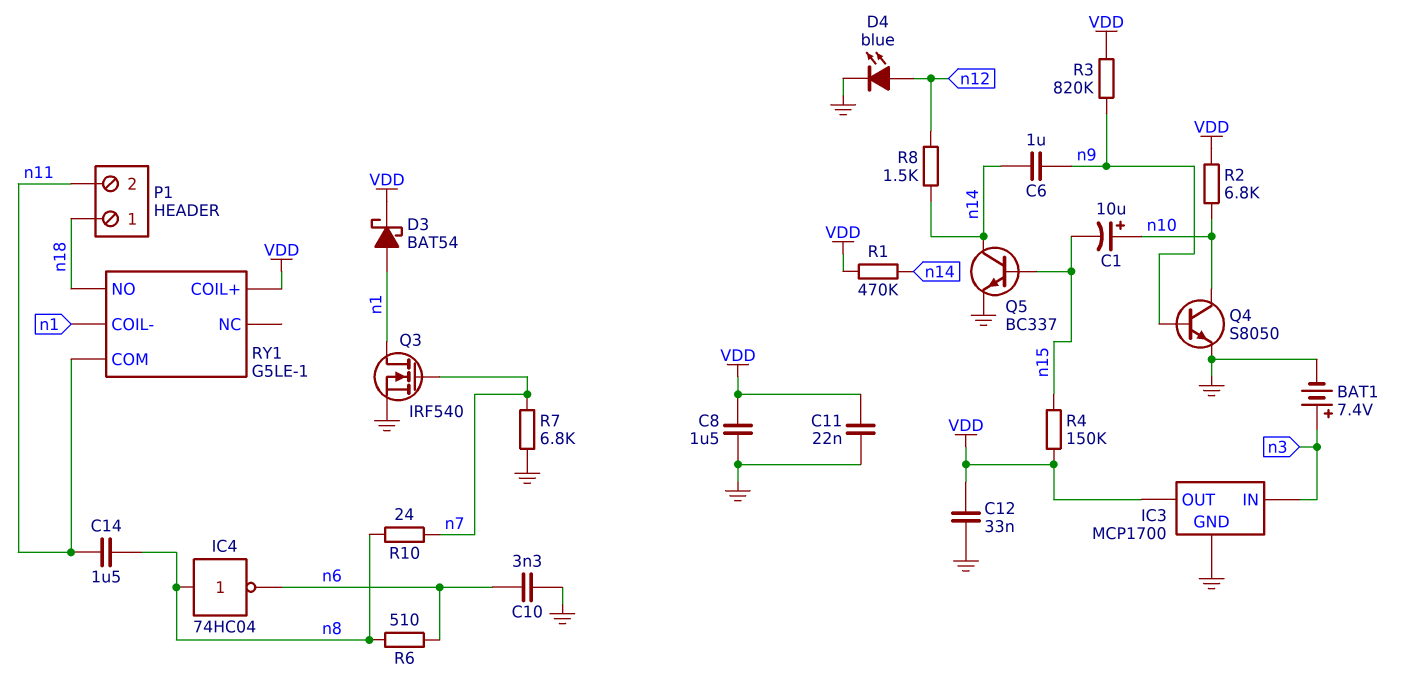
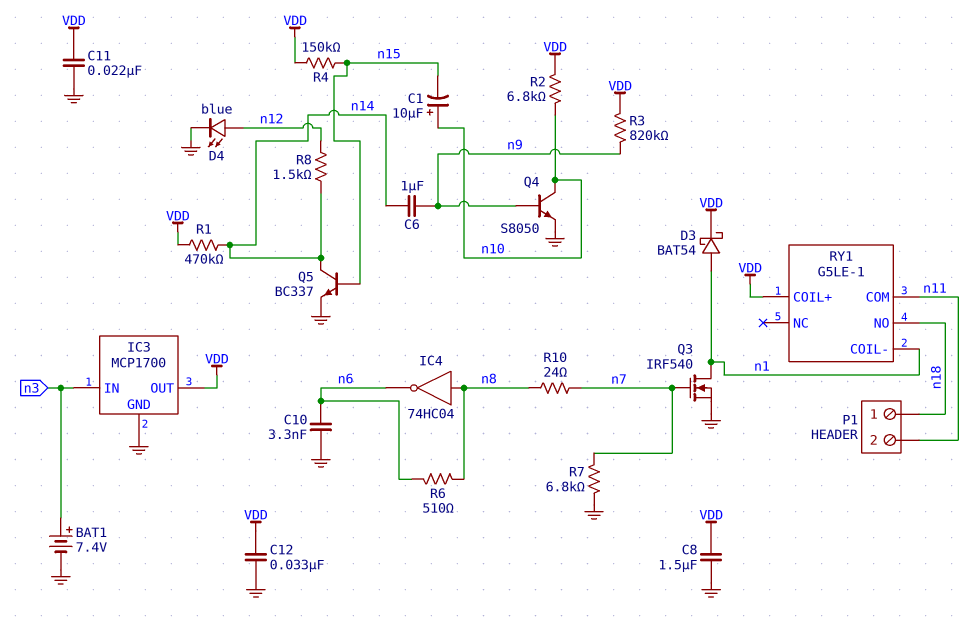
C14: 1.5uF (n8, n11) -> none

